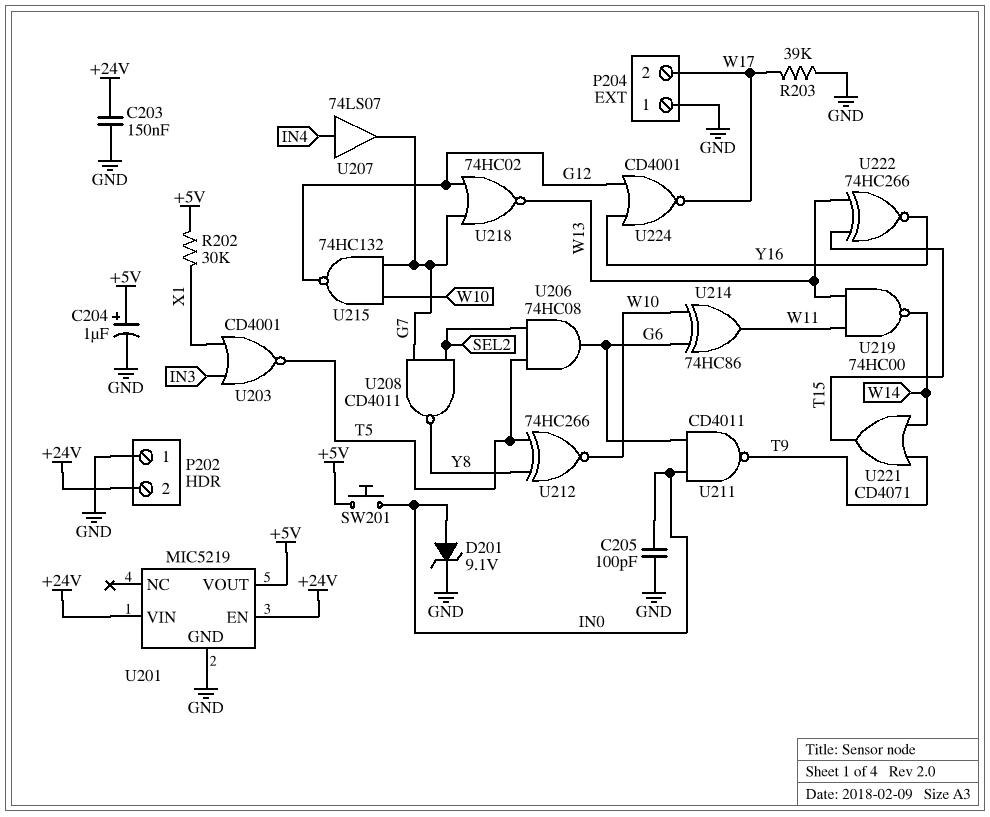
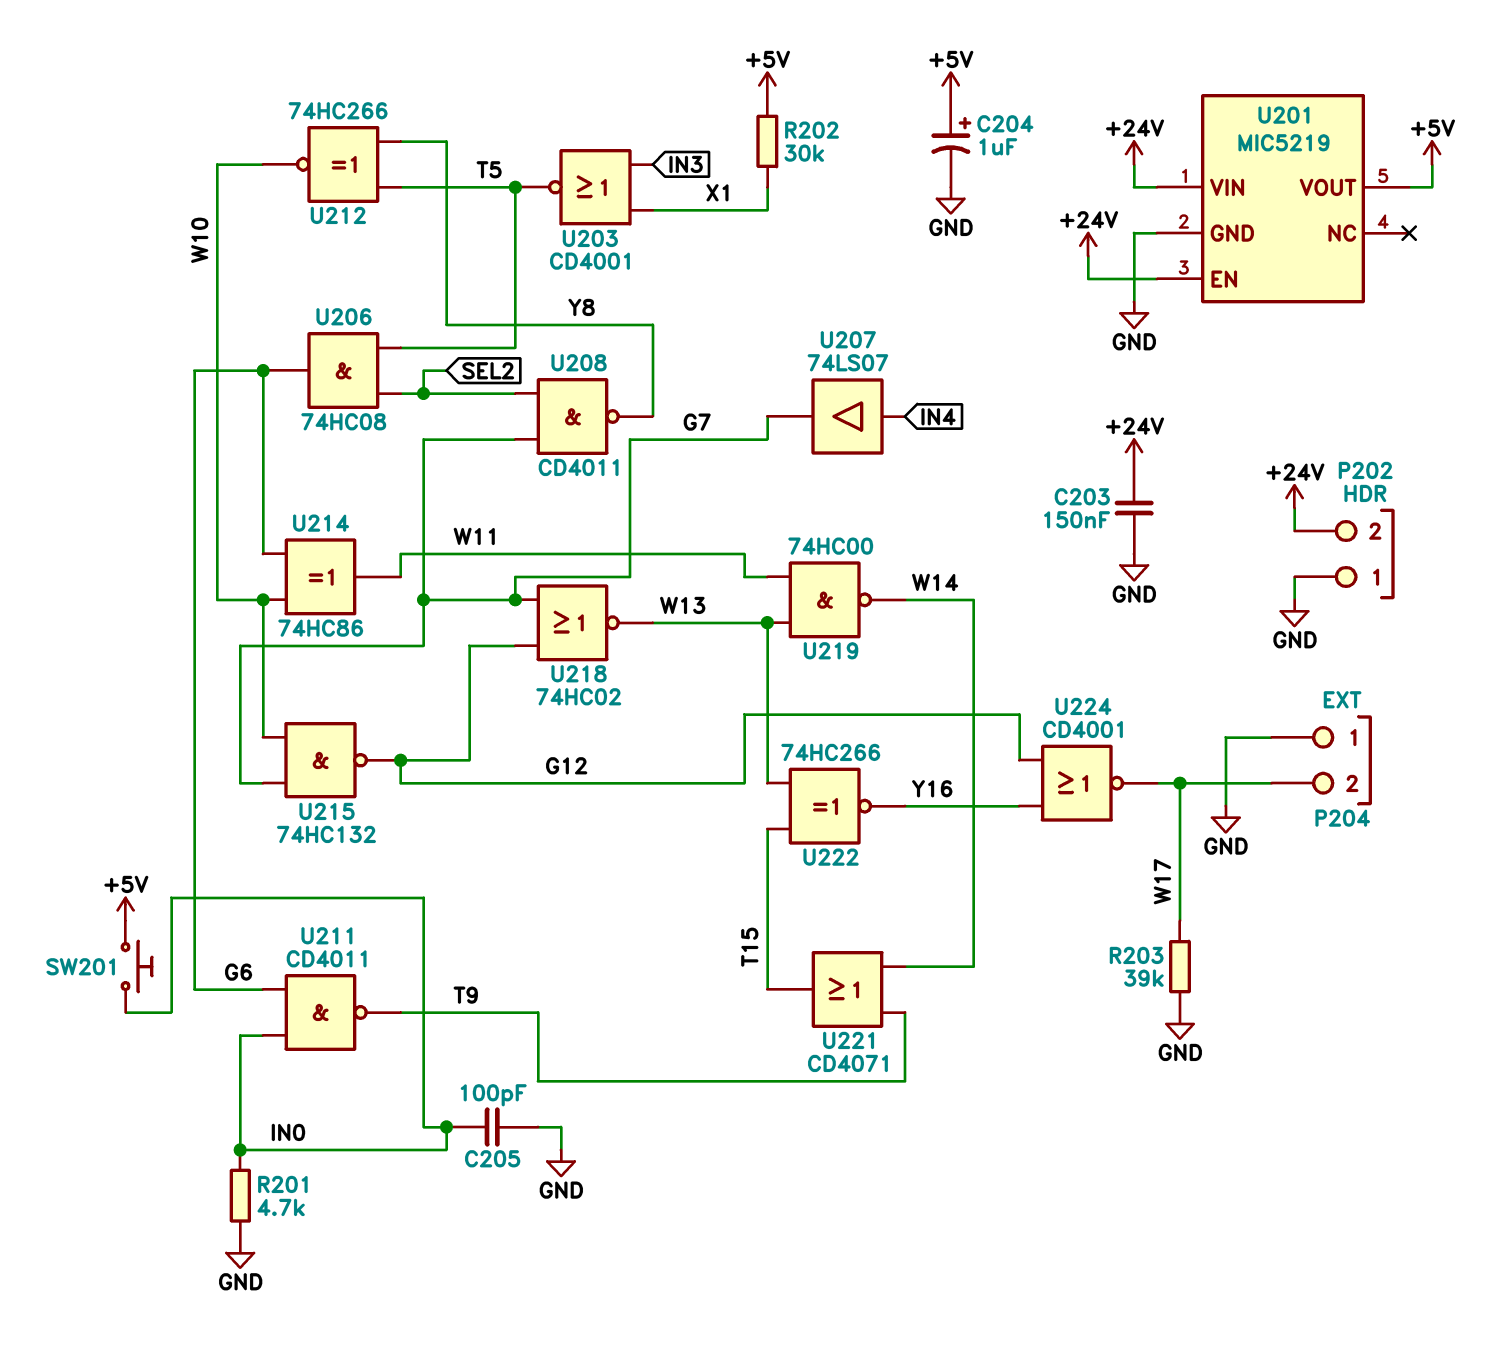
D201: zener 9.1V (A IN0, K GND) -> none
R201: none -> 4.7k (GND, IN0)

